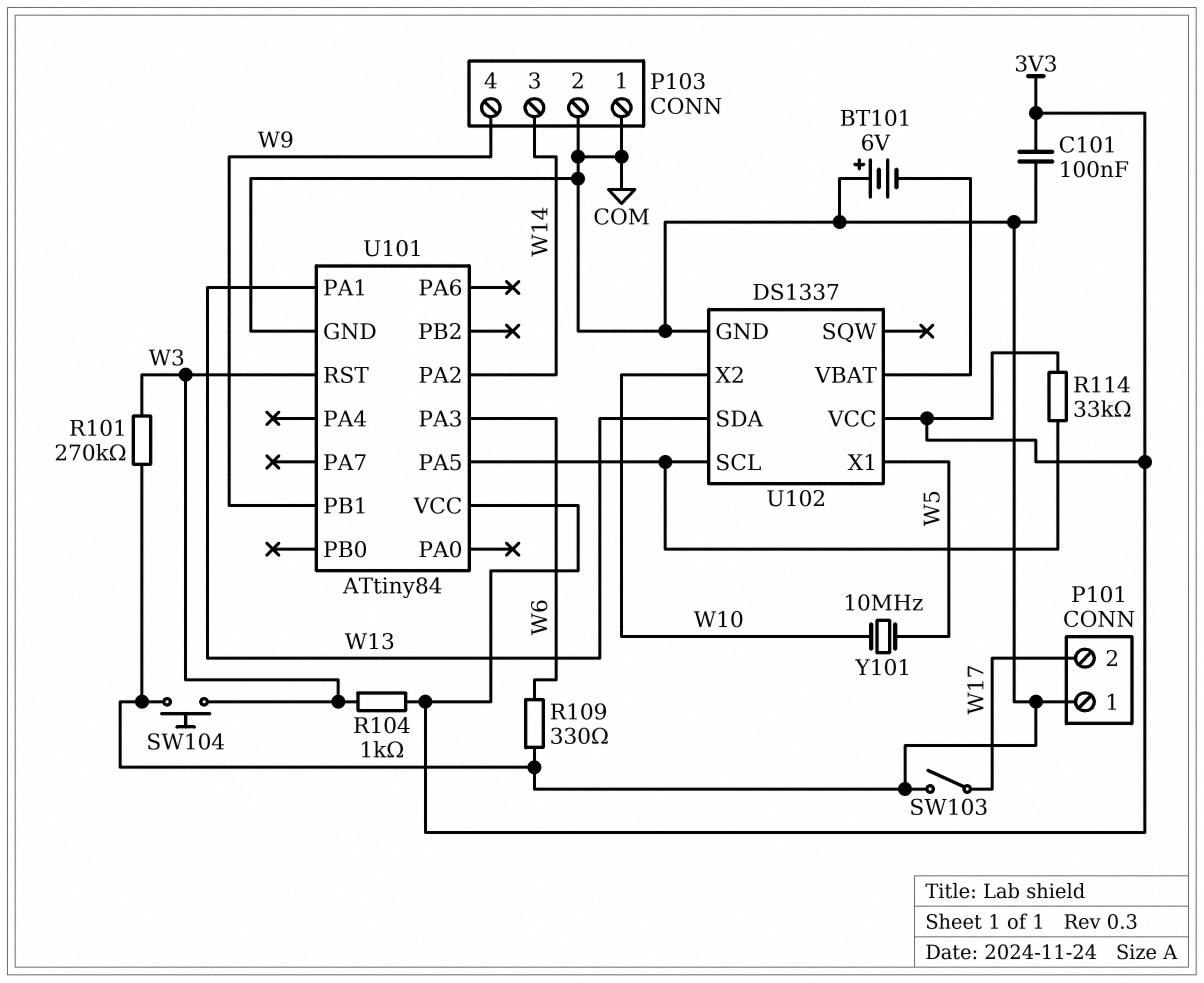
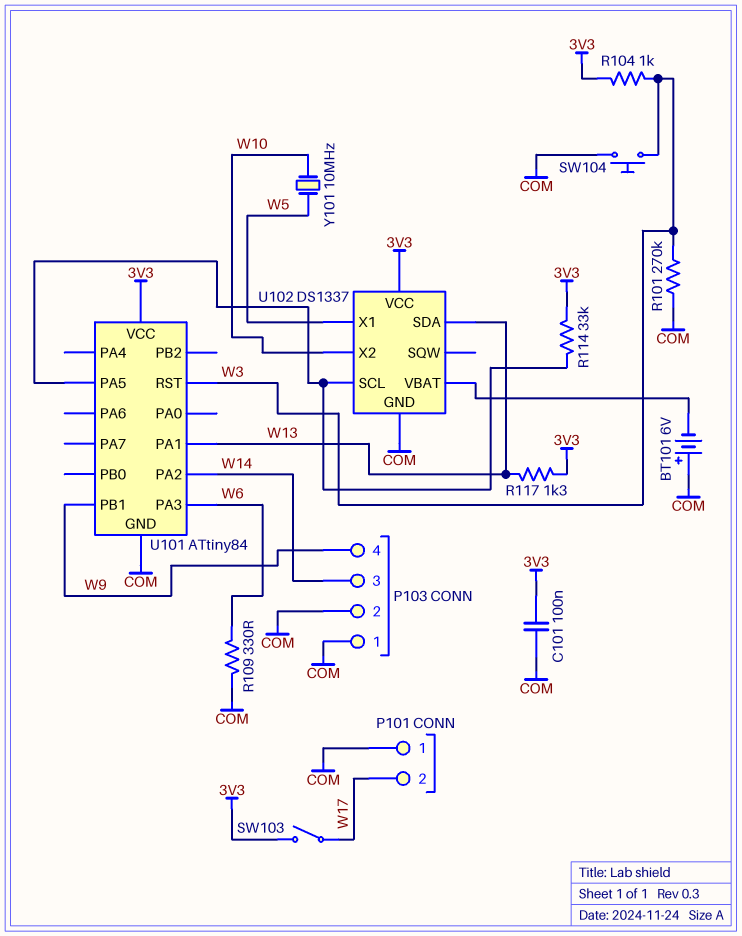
R117: none -> 1.3k (3V3, W13)
SW103: switch (COM, W17) -> switch (3V3, W17)

